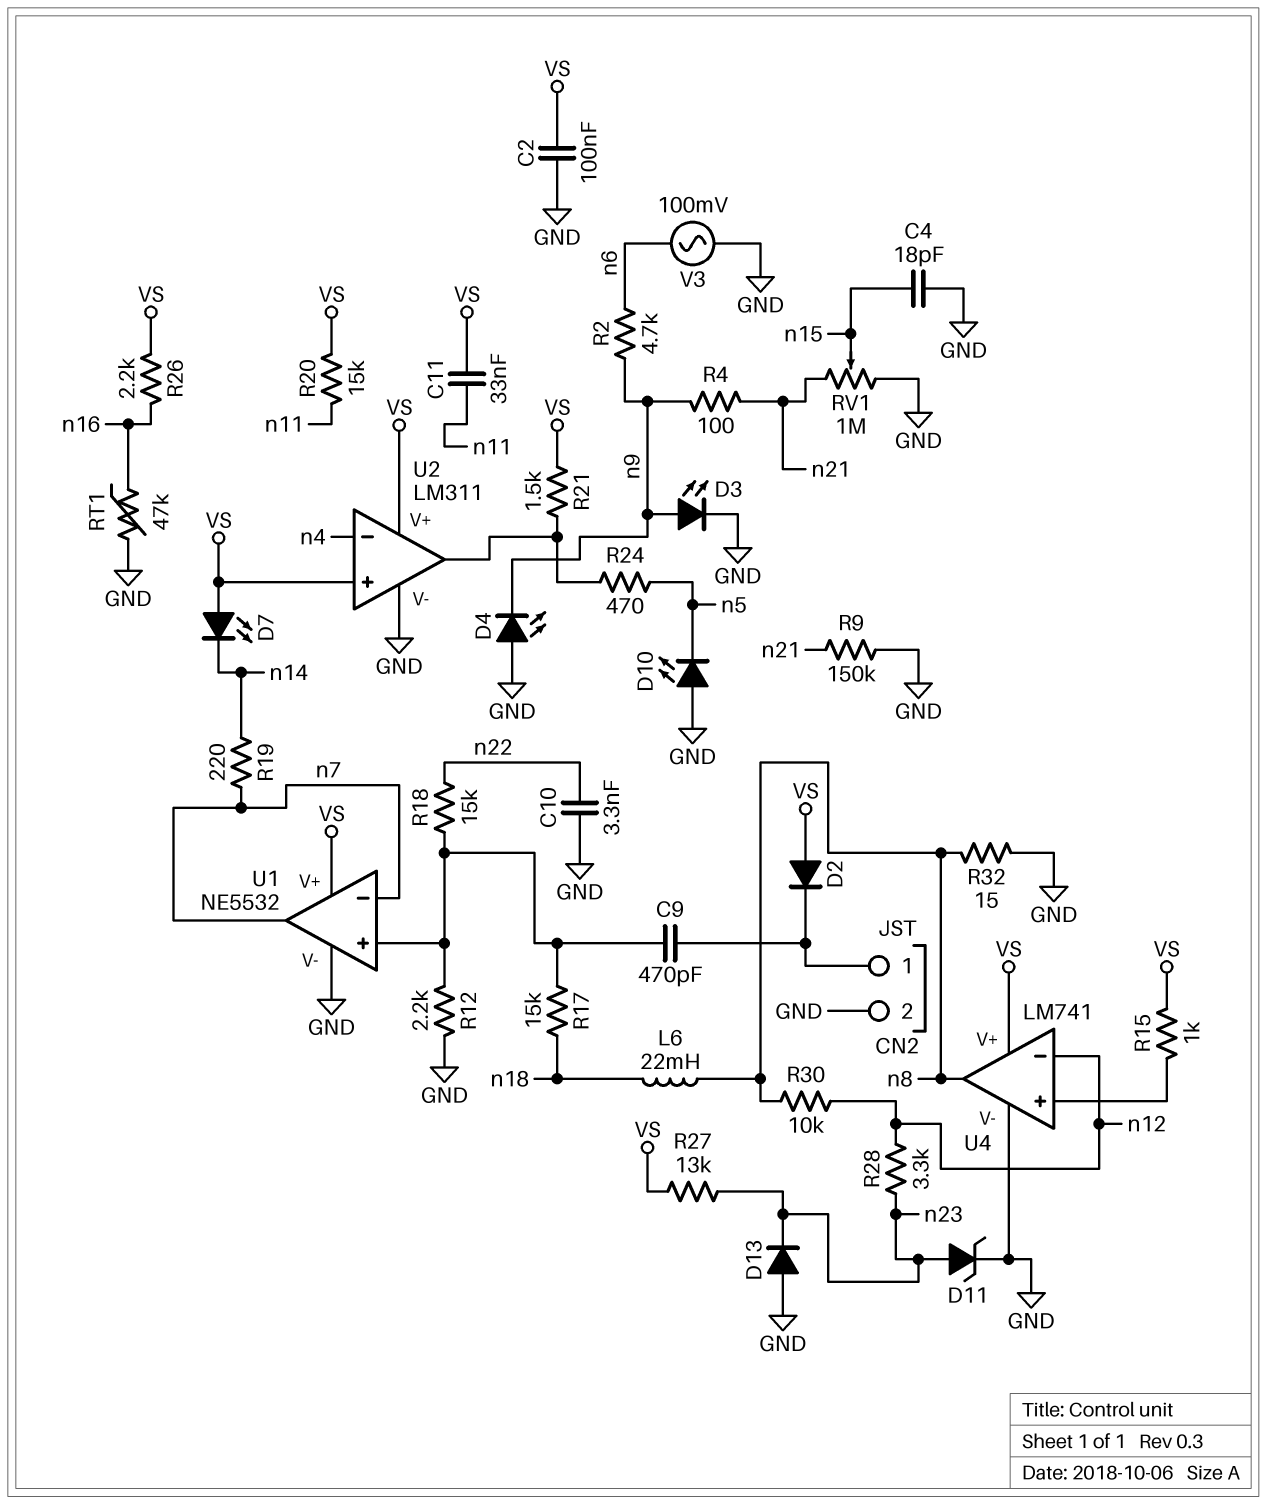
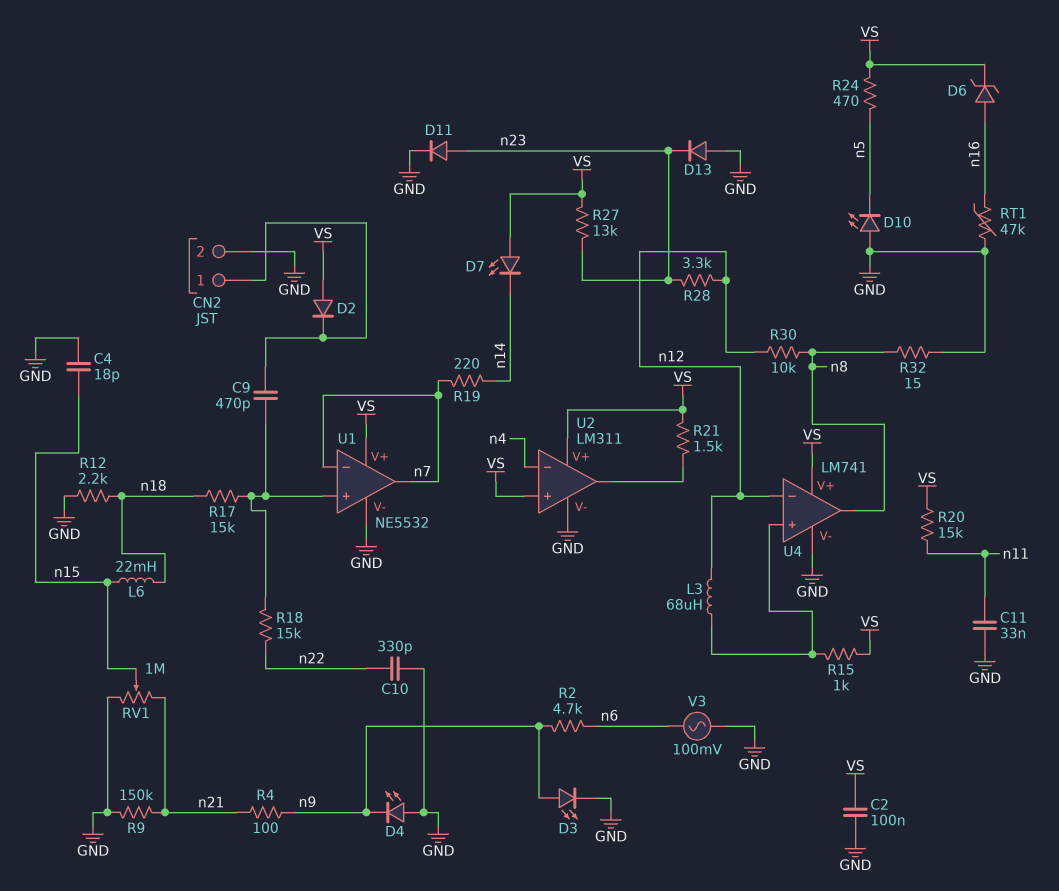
C10: 3.3nF (GND, n22) -> 330pF (GND, n22)
C11: 33nF (VS, n11) -> 33nF (GND, n11)
D6: none -> zener (A n16, K VS)
D11: zener (A n23, K GND) -> diode (A n23, K GND)
L3: none -> 68uH (U4/in+, n12)
L6: 22mH (n8, n18) -> 22mH (n15, n18)
R12: 2.2k (GND, U1/in+) -> 2.2k (GND, n18)
R24: 470 (U2/out, n5) -> 470 (VS, n5)
R26: 2.2k (VS, n16) -> none

